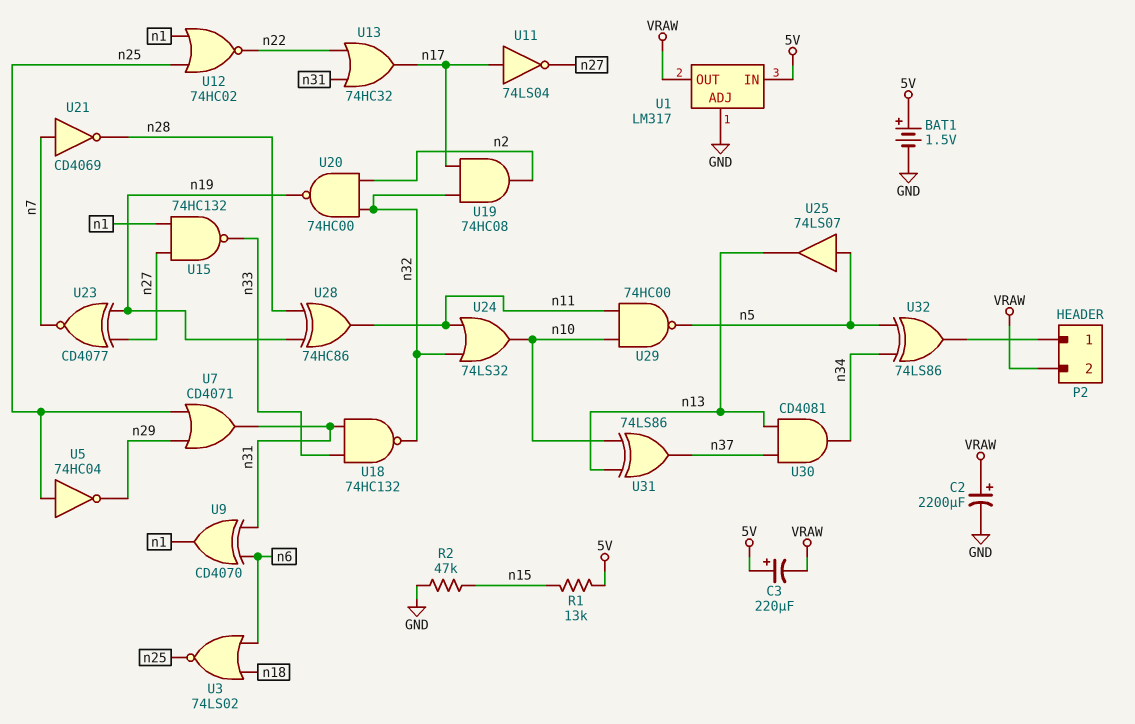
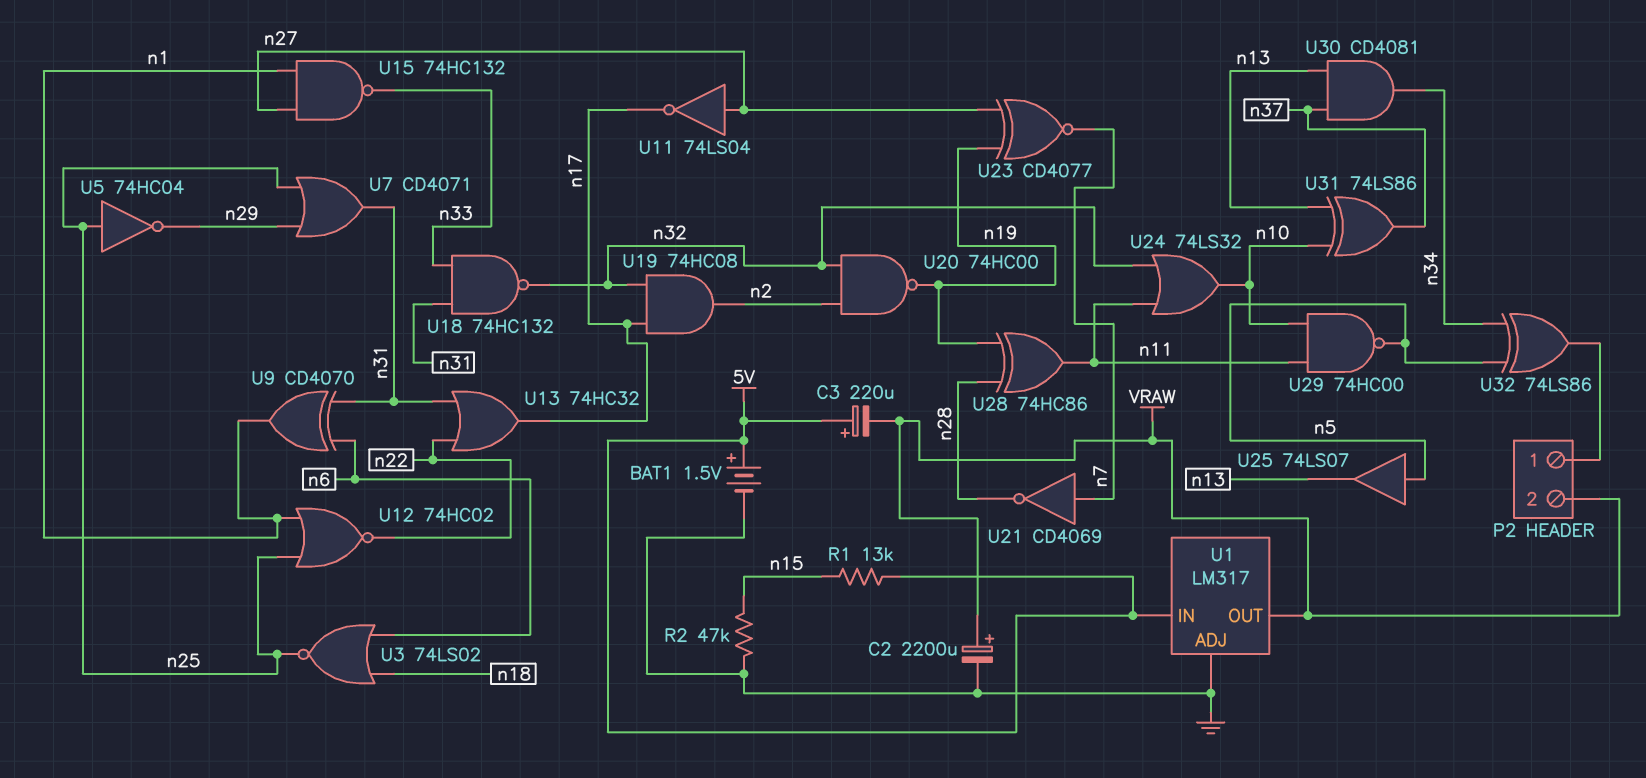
U11: NOT 74LS04 (in n17, out n27) -> NOT 74LS04 (in n27, out n17)

